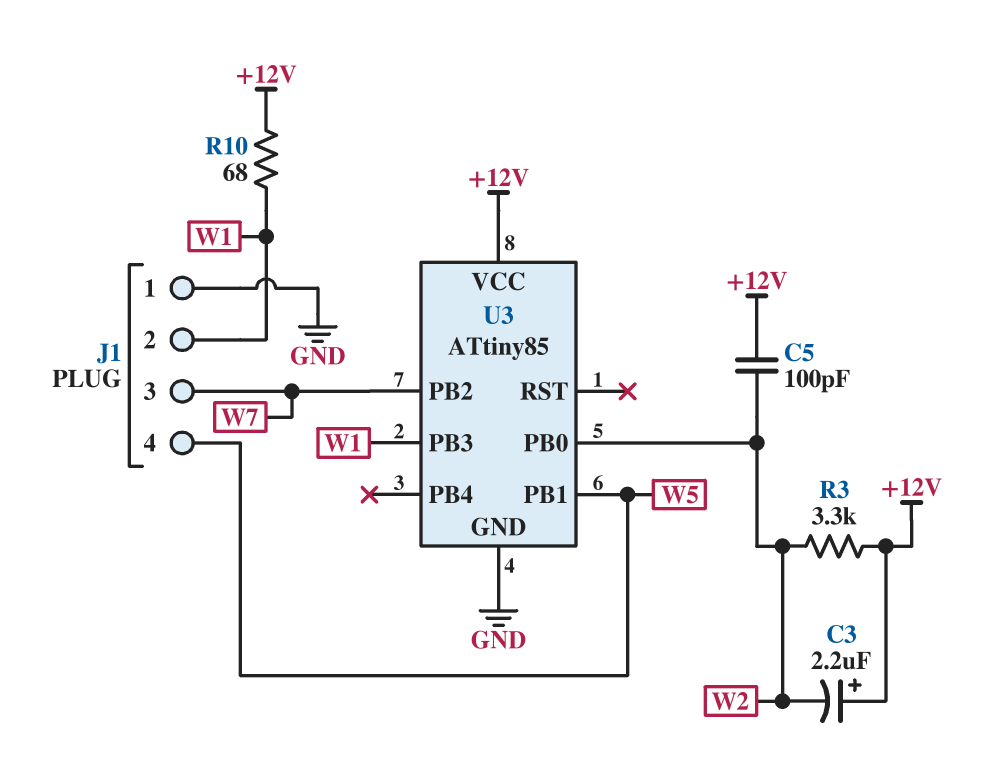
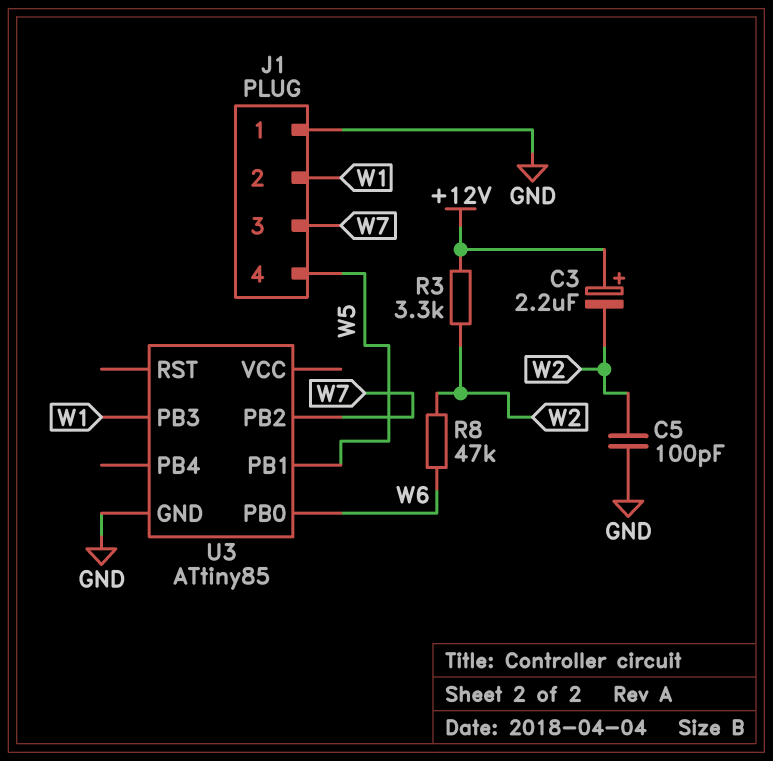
C5: 100pF (+12V, W2) -> 100pF (GND, W2)
R8: none -> 47k (W2, W6)
R10: 68 (+12V, W1) -> none
U3 pin PB0: W2 -> W6
U3 pin VCC: +12V -> none

